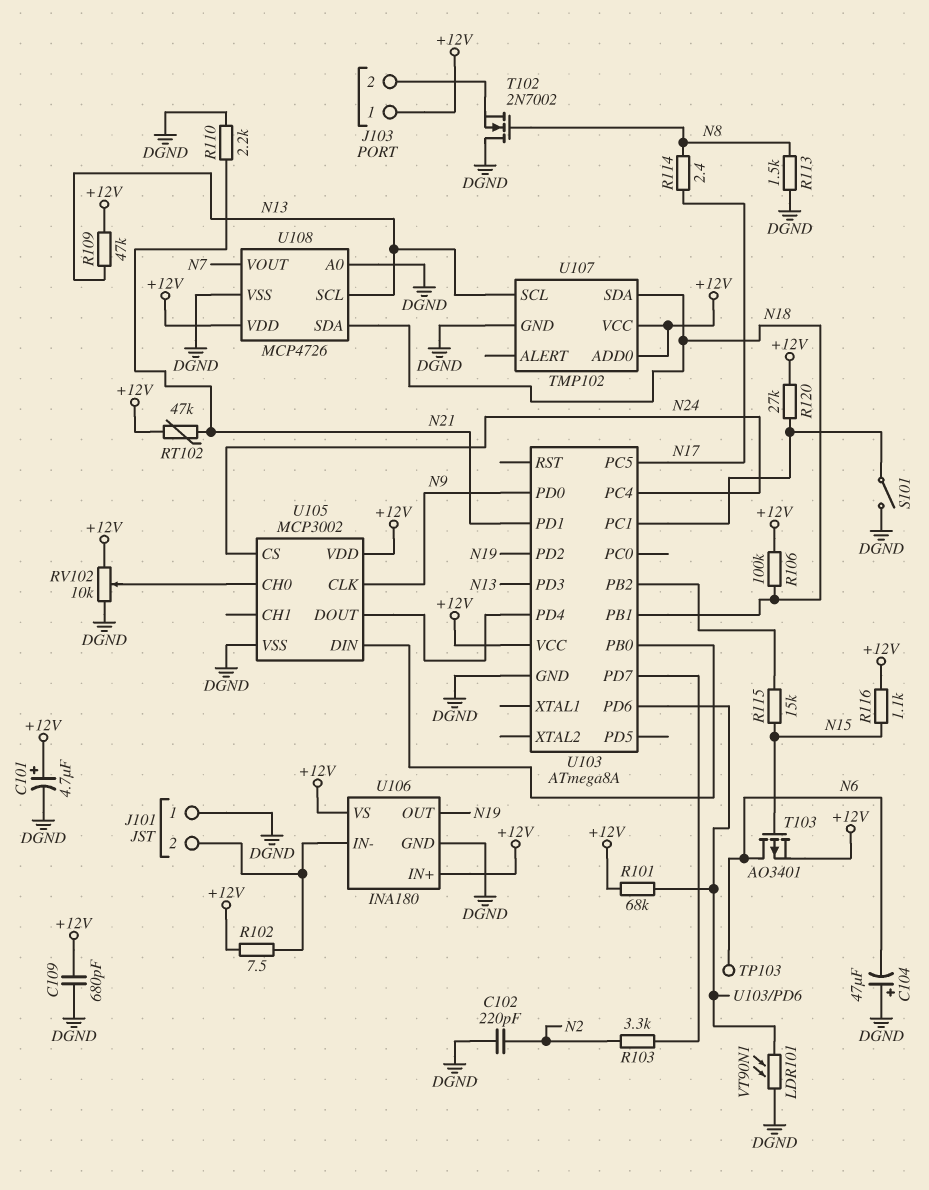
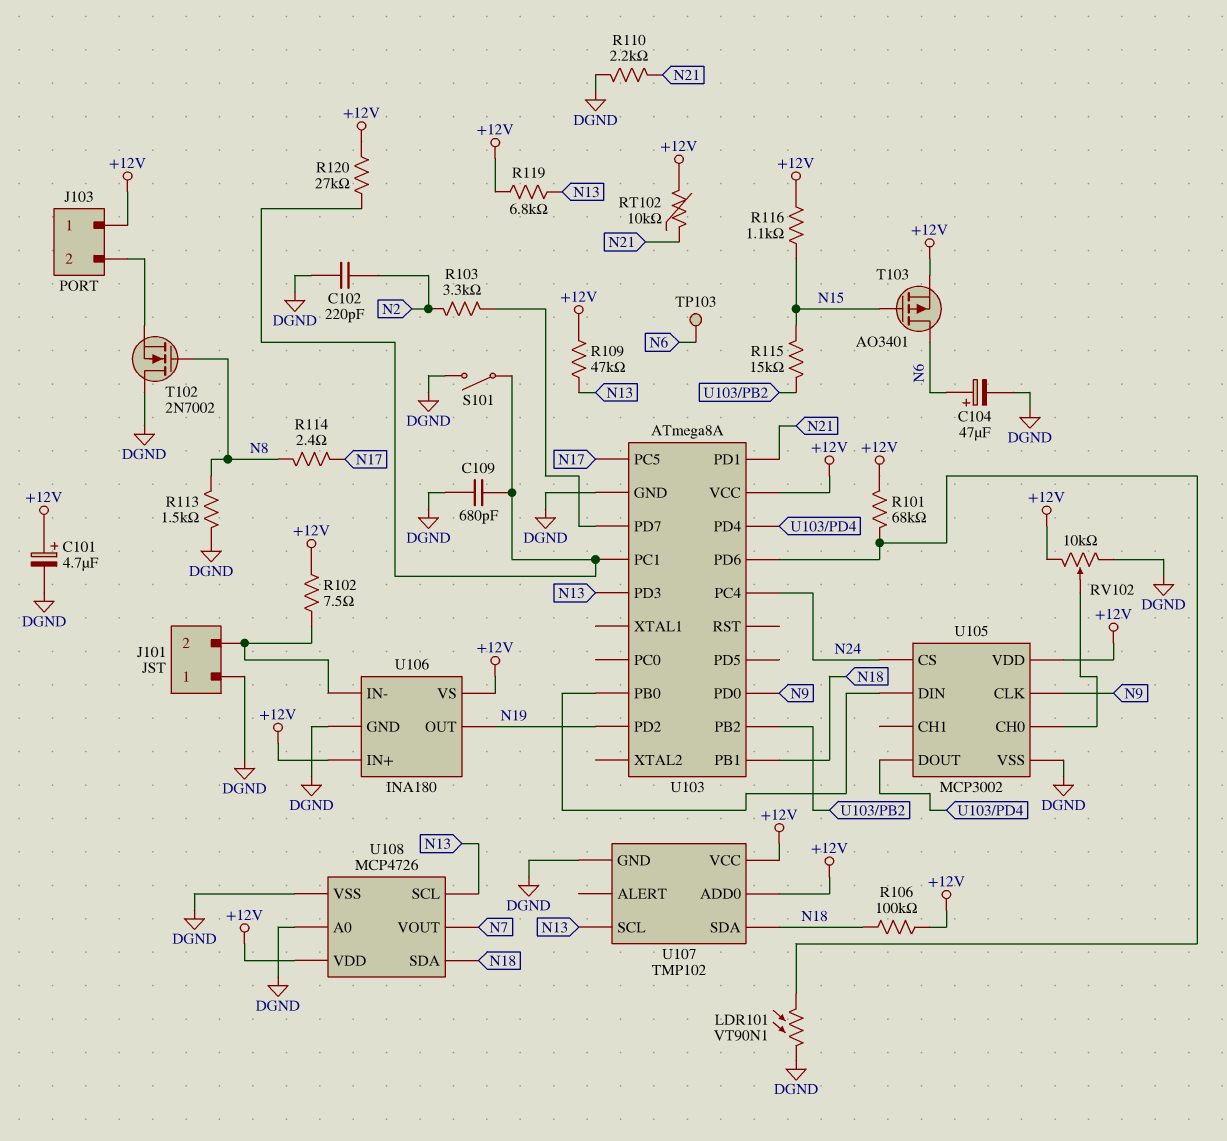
C104: 47uF (plus DGND, minus N6) -> 47uF (plus N6, minus DGND)
C109: 680pF (+12V, DGND) -> 680pF (DGND, U103/PC1)
R119: none -> 6.8k (+12V, N13)
RT102: 47k (+12V, N21) -> 10k (+12V, N21)

